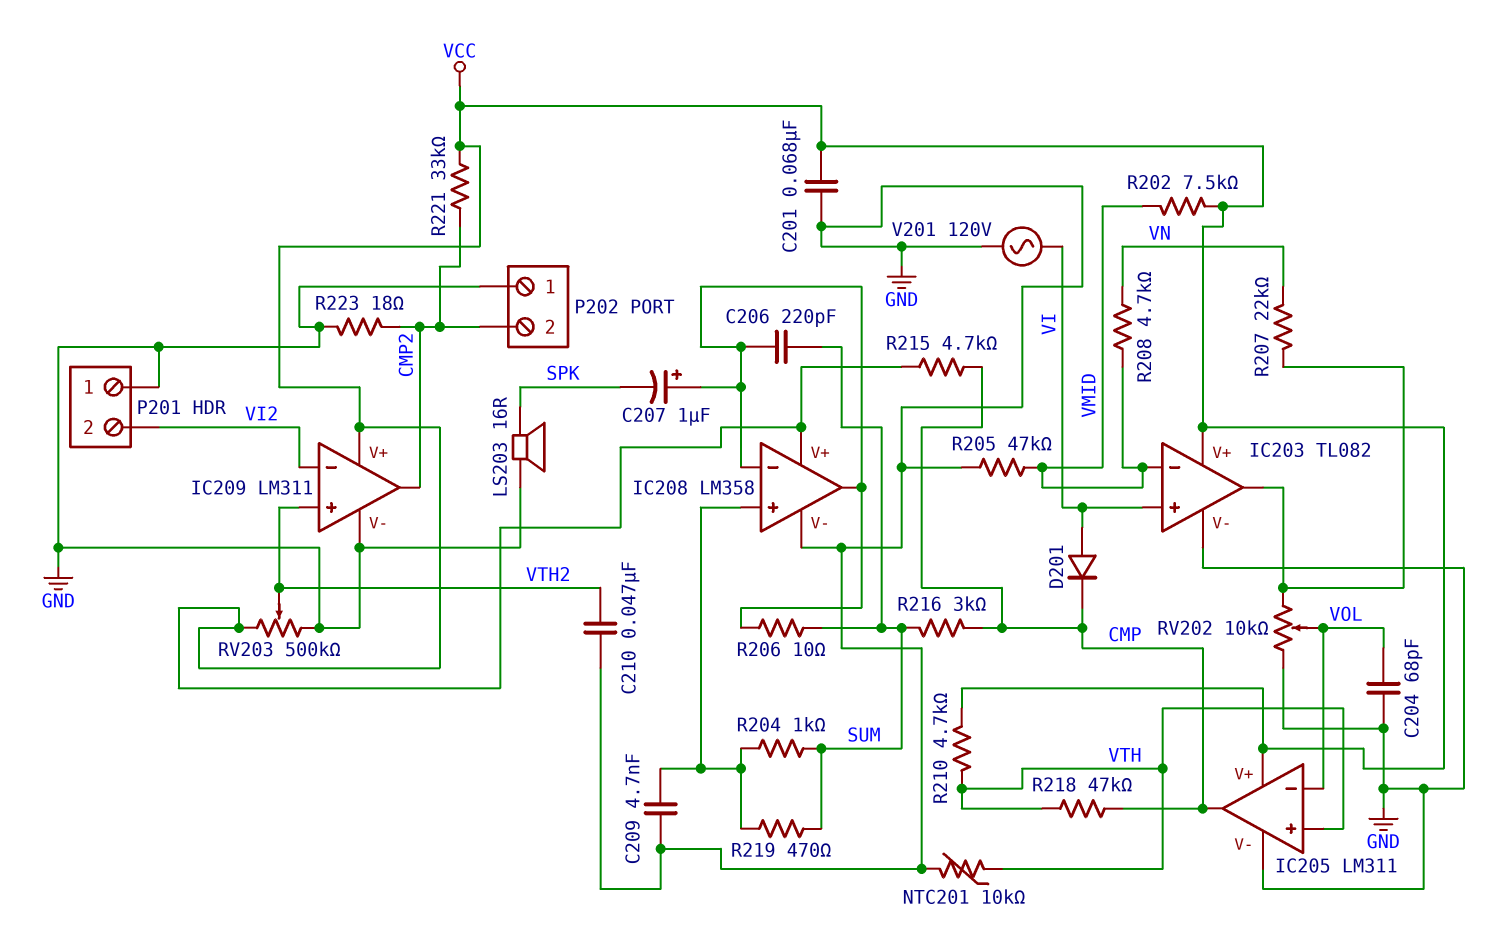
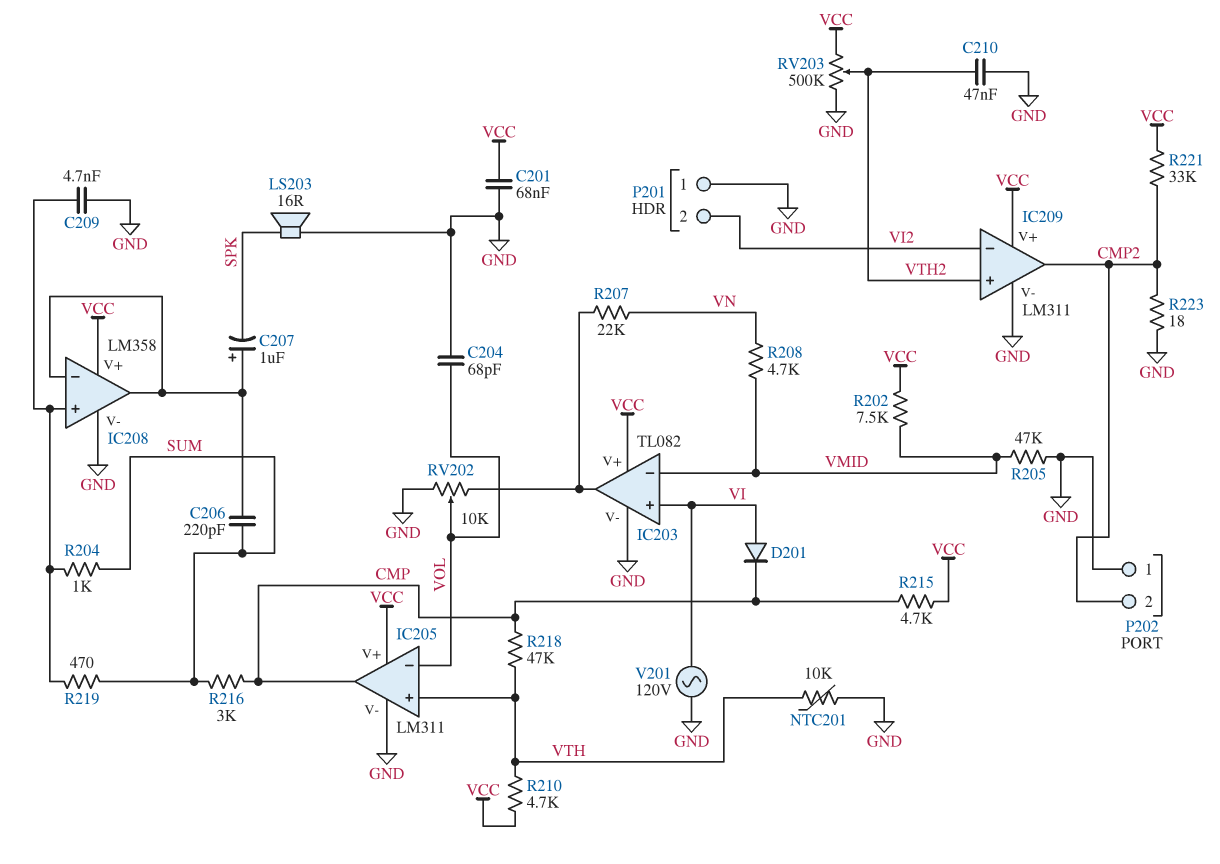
R206: 10 (IC208/in-, SUM) -> none

